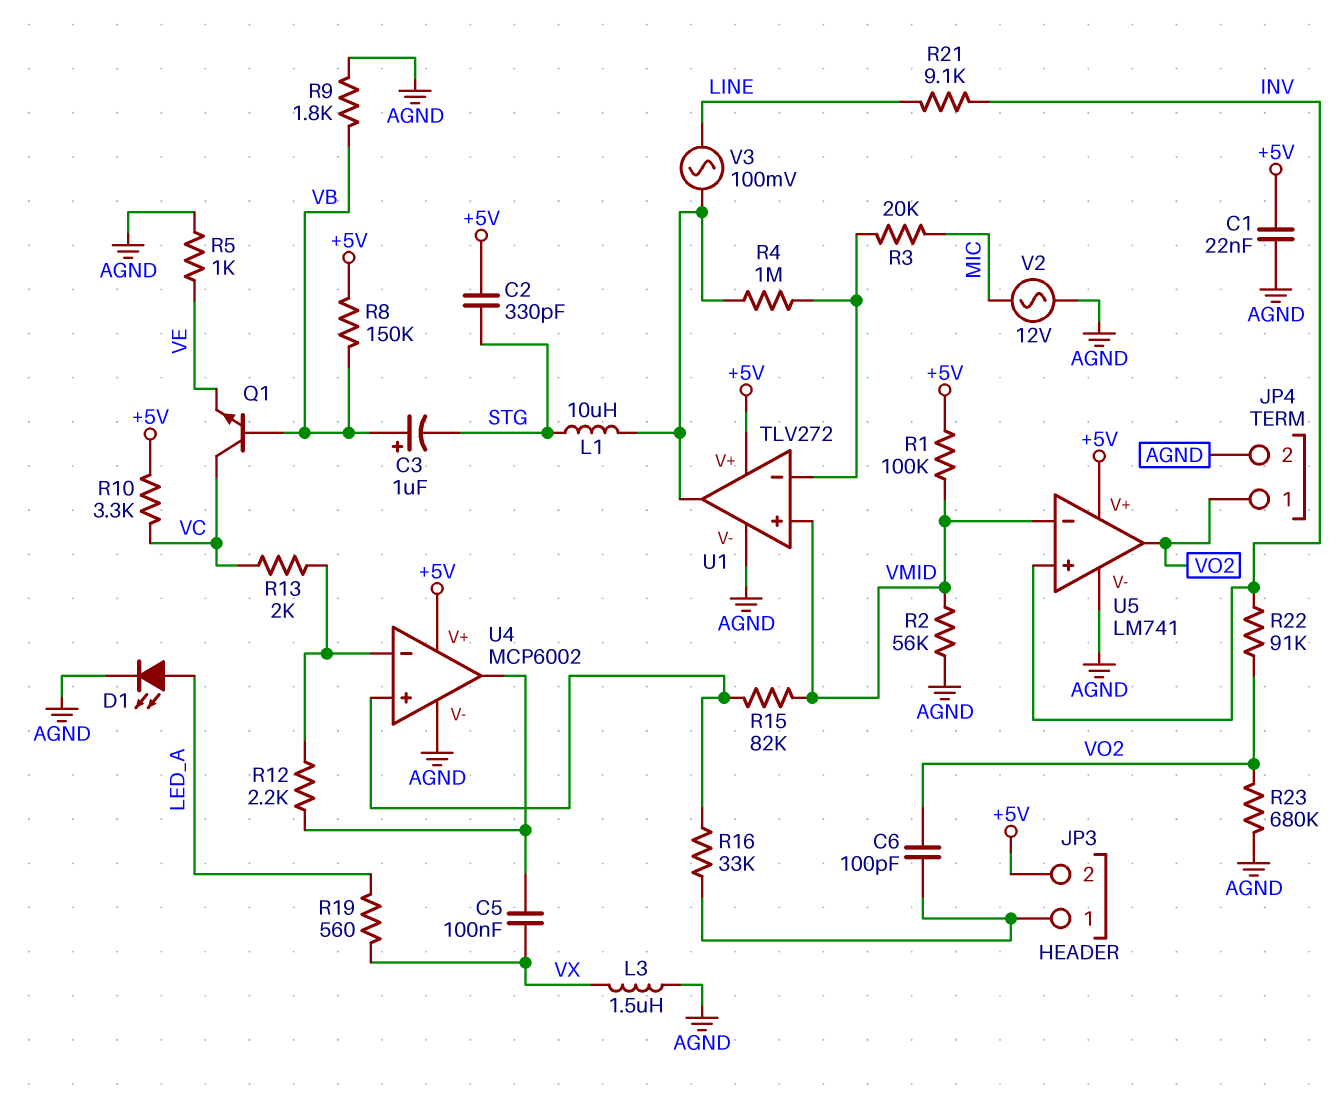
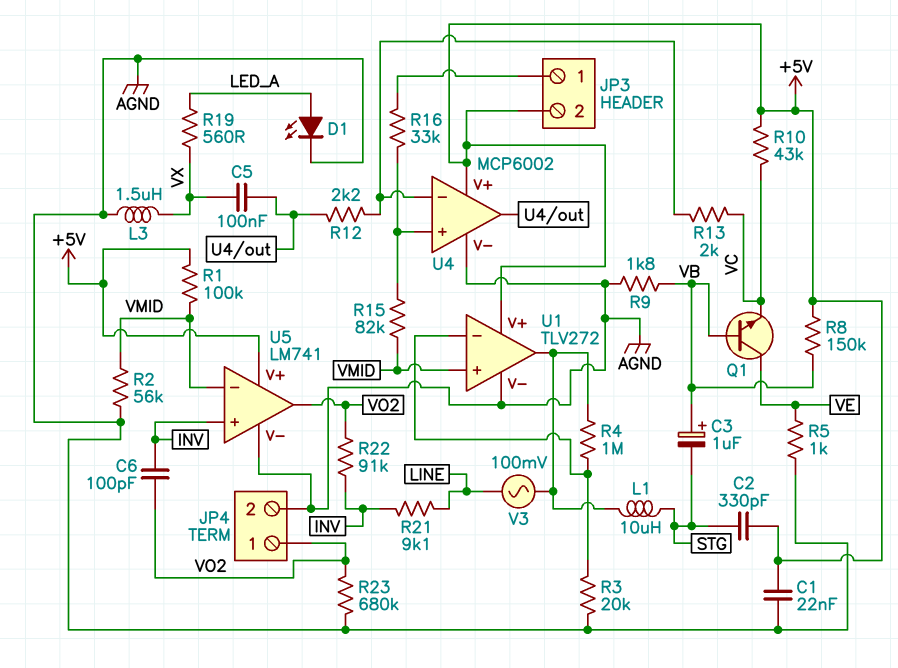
C6: 100pF (JP3/1, VO2) -> 100pF (INV, VO2)
Q1: NPN (B VB, C VC, E VE) -> NPN (B VB, C VE, E VC)
R3: 20k (MIC, U1/in-) -> 20k (AGND, U1/in-)
R10: 3.3k (+5V, VC) -> 43k (+5V, VC)
V2: AC 12V (AGND, MIC) -> none

